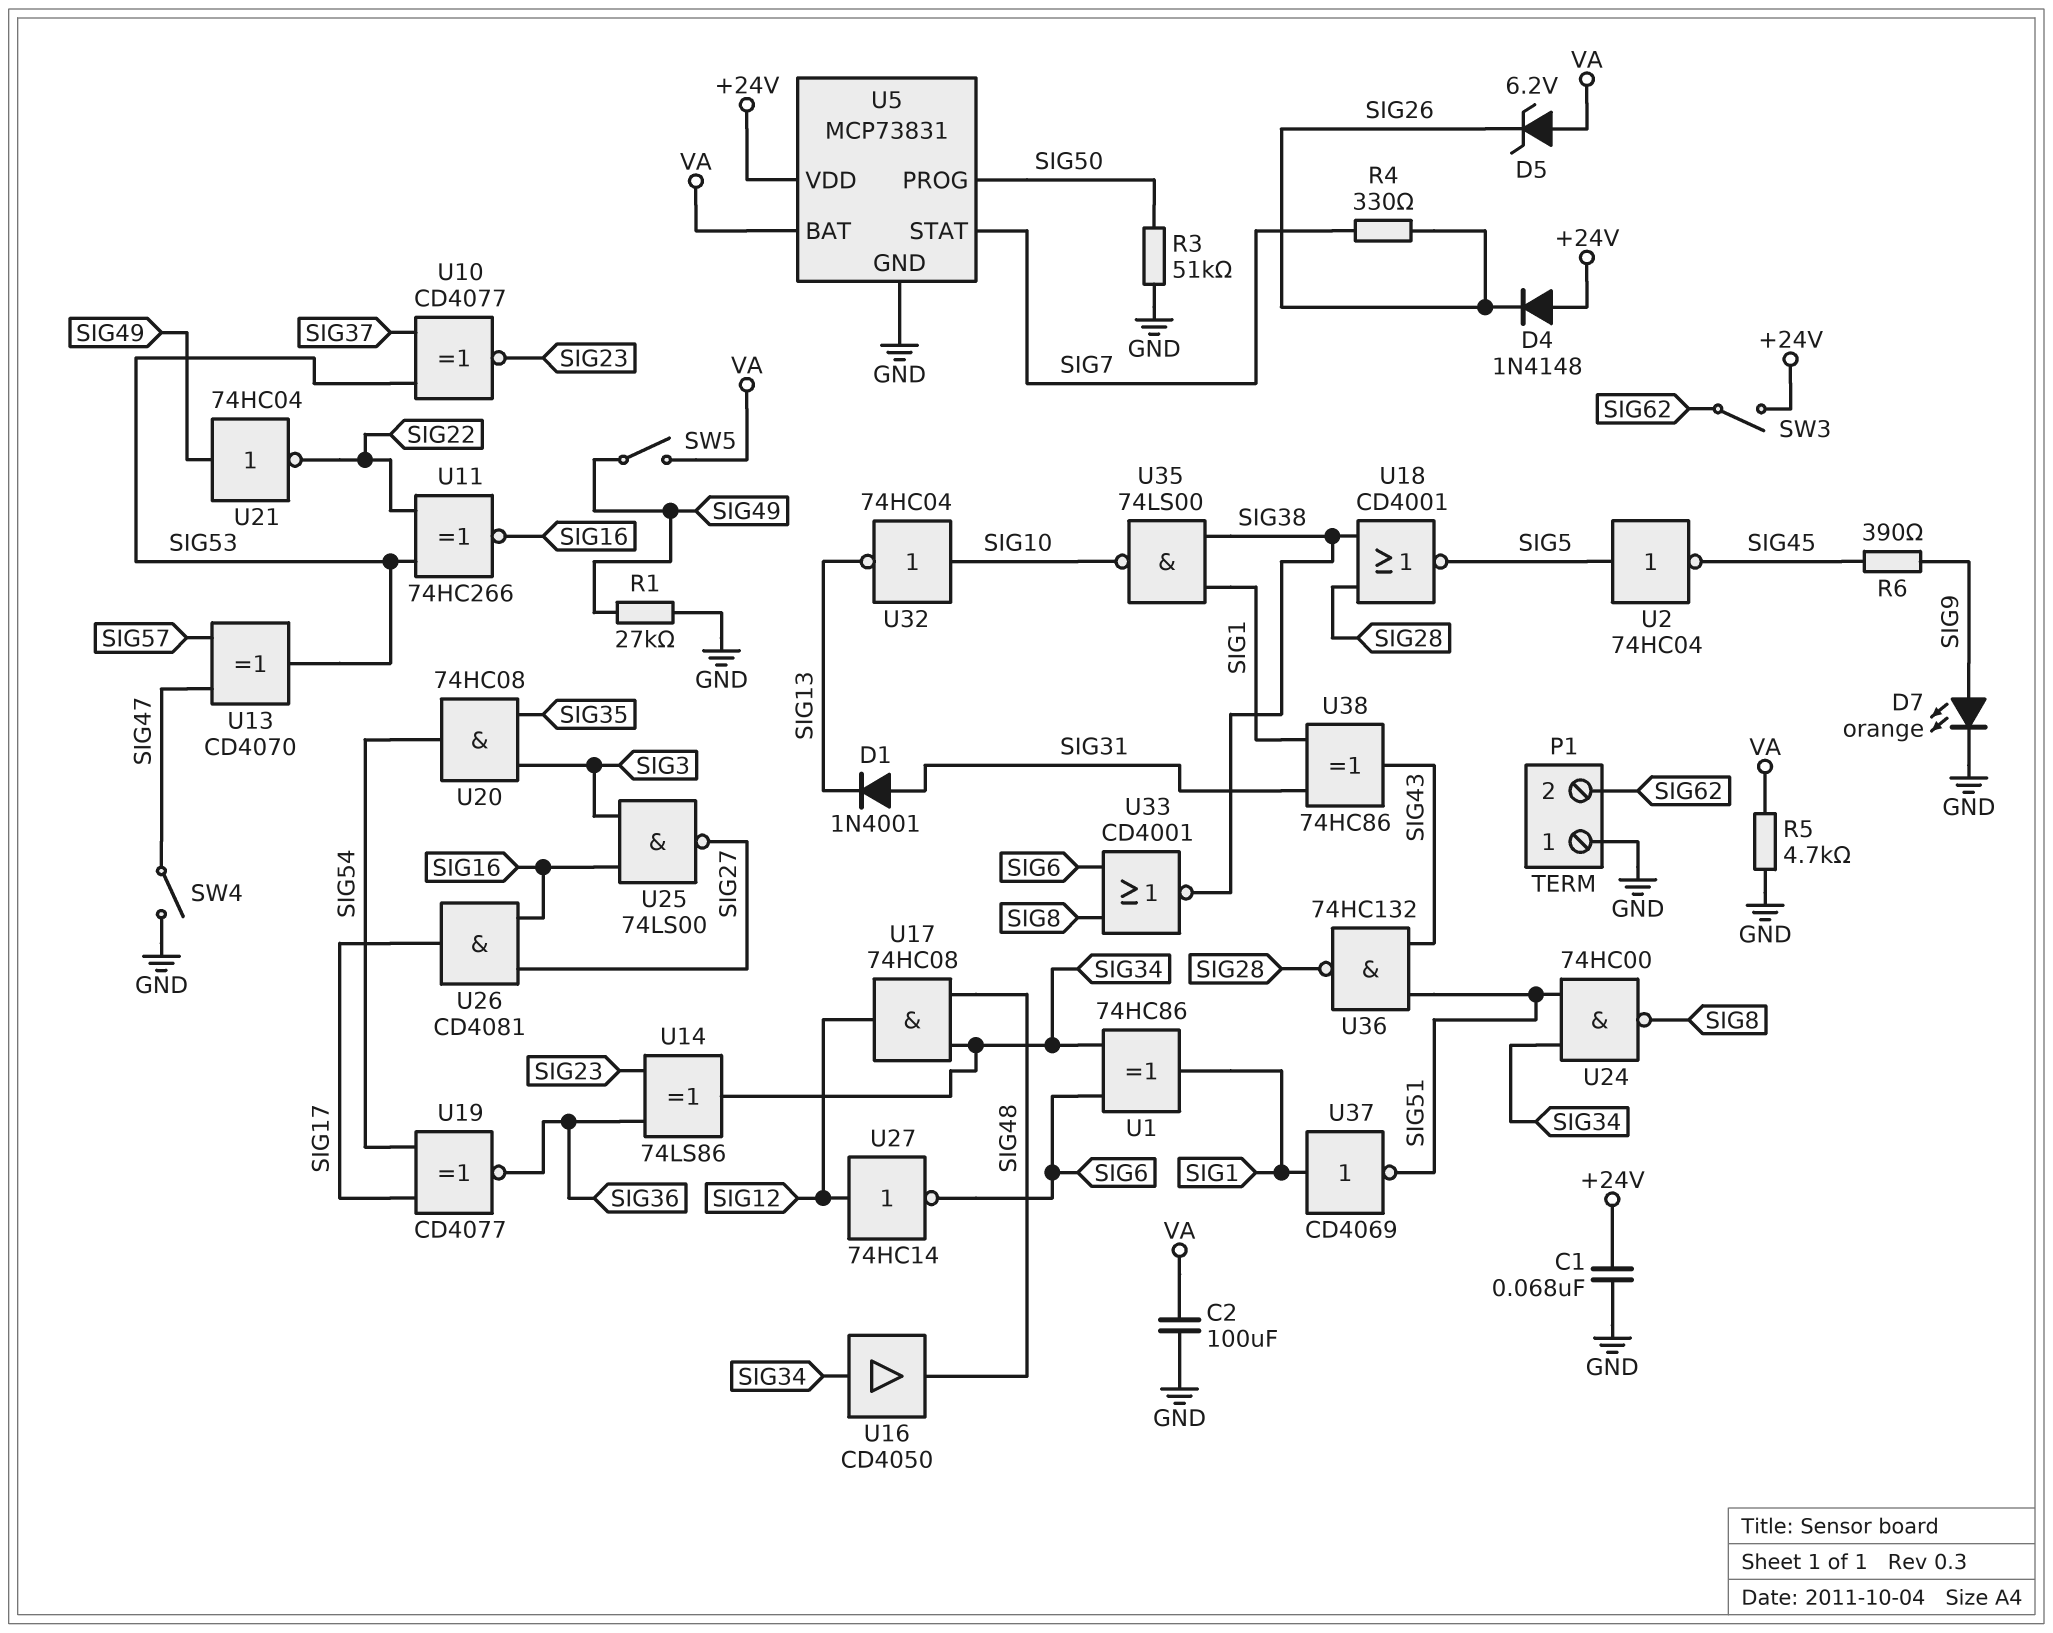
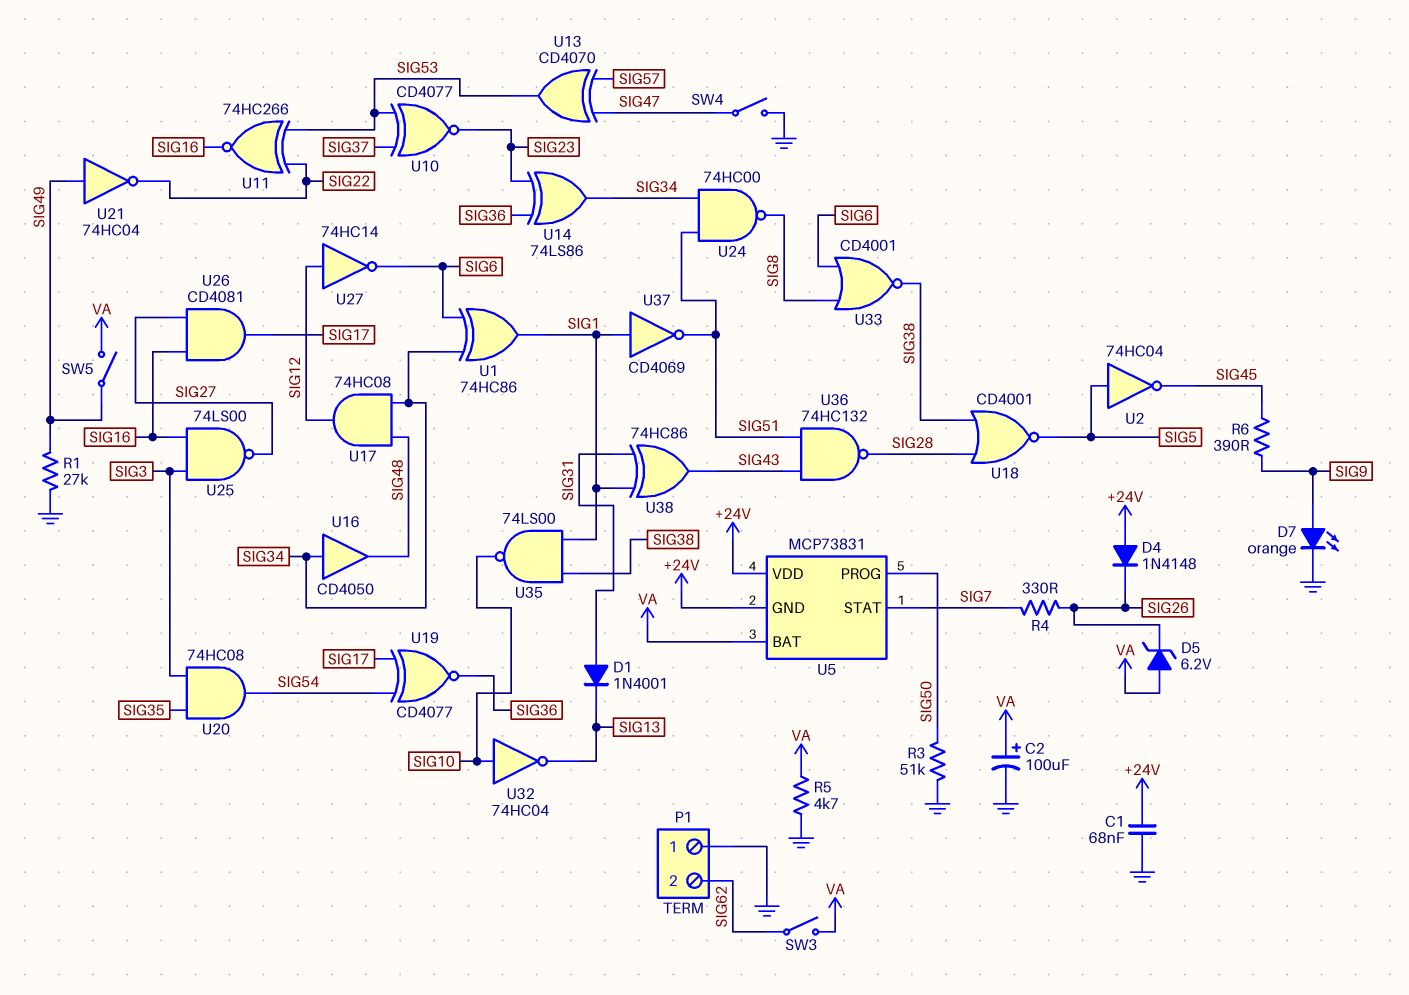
C2: 100uF (GND, VA) -> 100uF (plus VA, minus GND)
SW3: switch (+24V, SIG62) -> switch (SIG62, VA)
U5 pin GND: GND -> +24V

